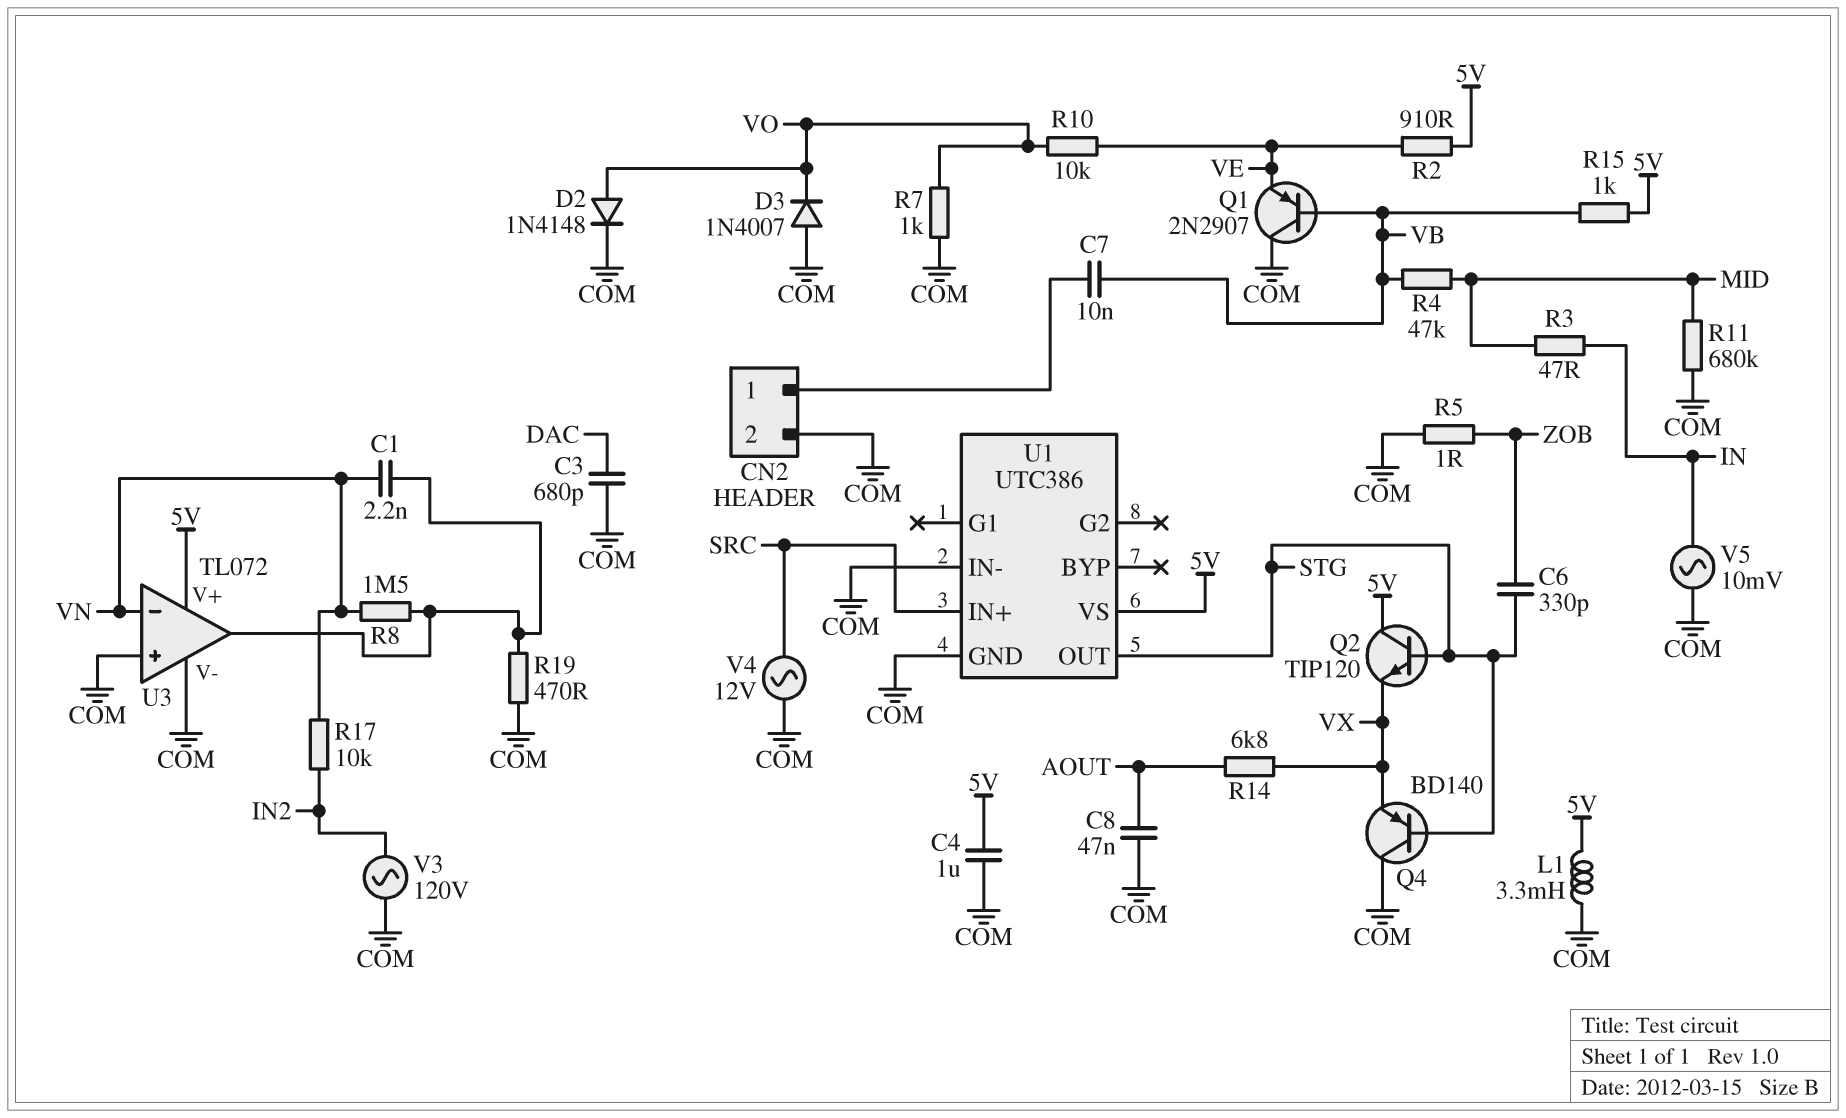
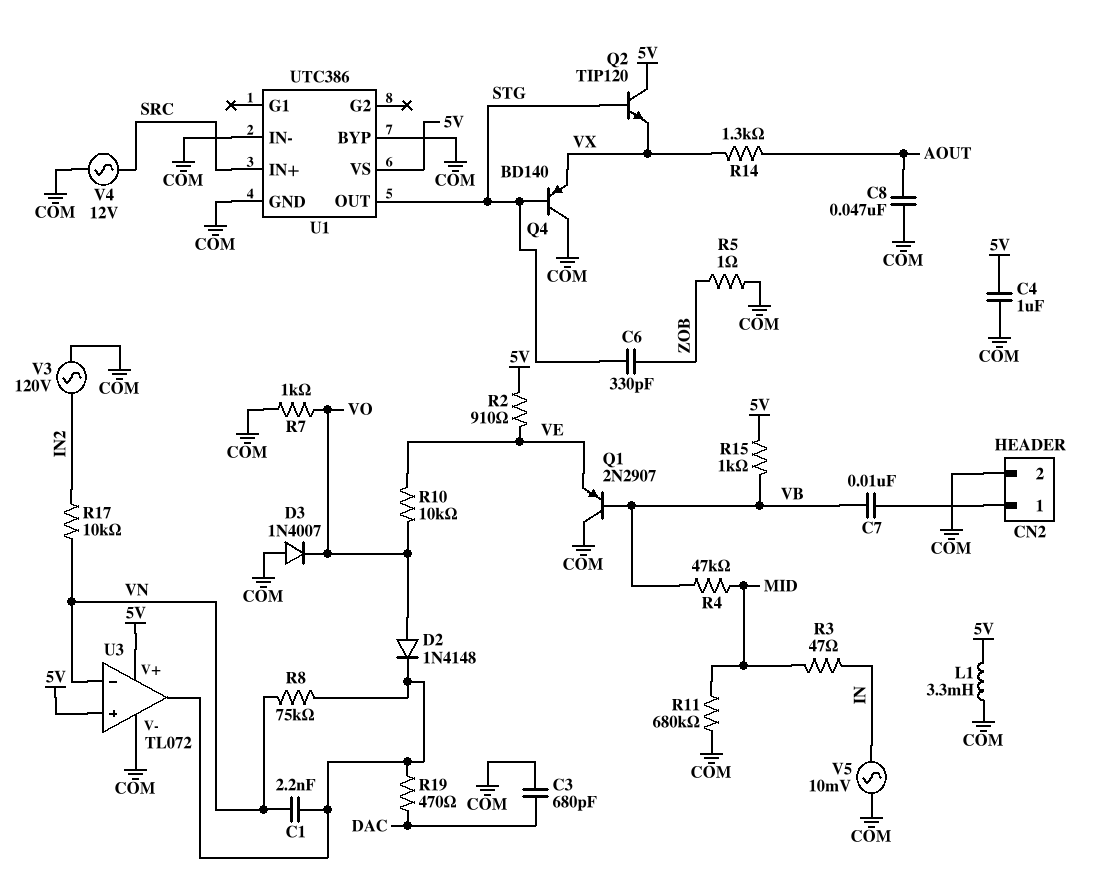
D2: diode 1N4148 (A VO, K COM) -> diode 1N4148 (A VO, K U3/out)
R8: 1.5M (U3/out, VN) -> 75k (U3/out, VN)
R14: 6.8k (AOUT, VX) -> 1.3k (AOUT, VX)
R19: 470 (COM, U3/out) -> 470 (DAC, U3/out)
U1 pin BYP: none -> COM
U3 pin in+: COM -> 5V

